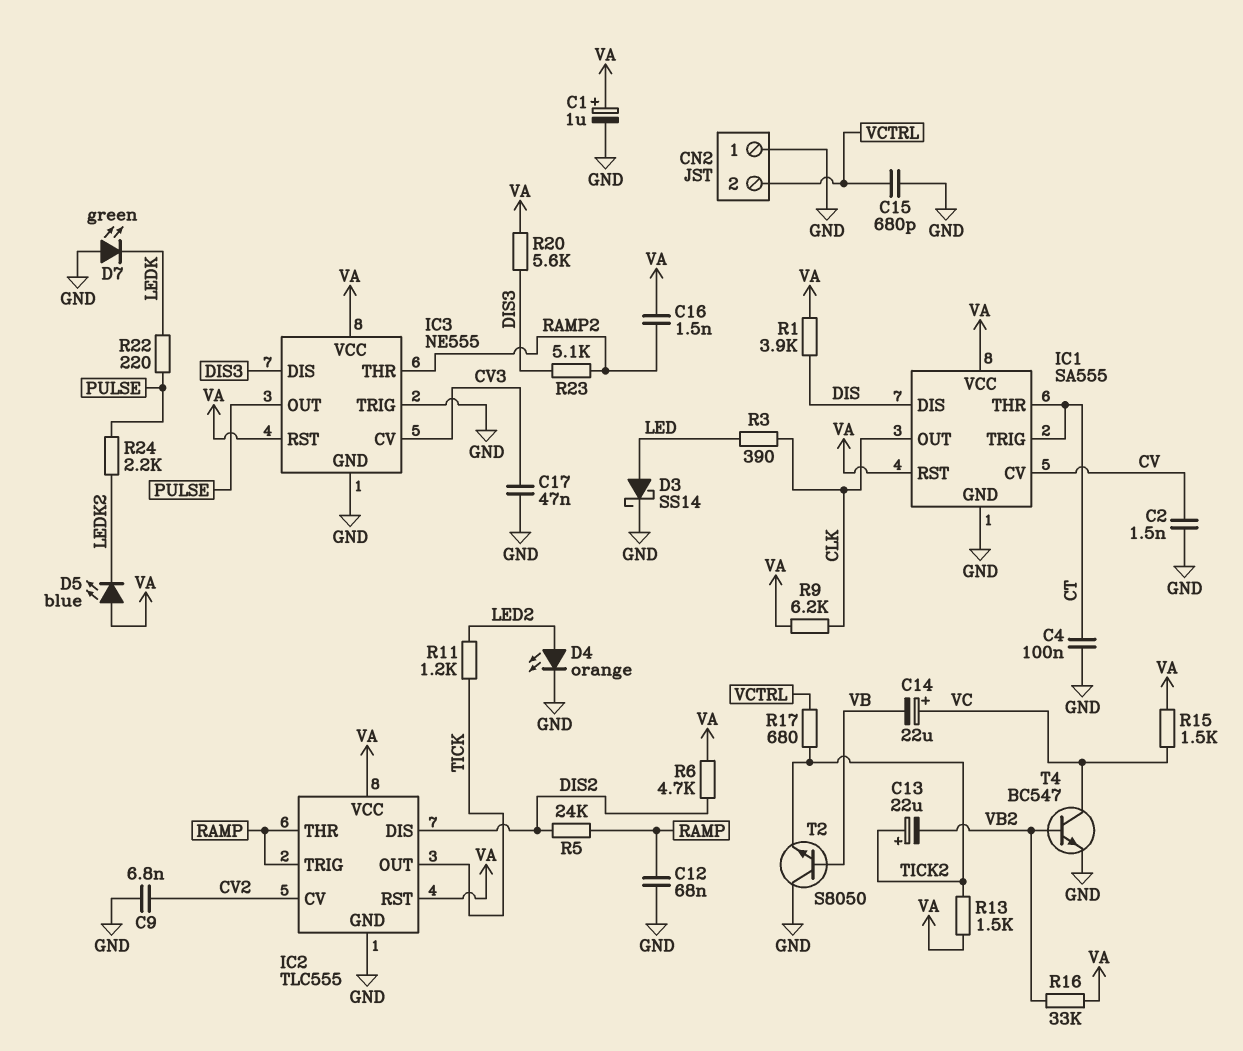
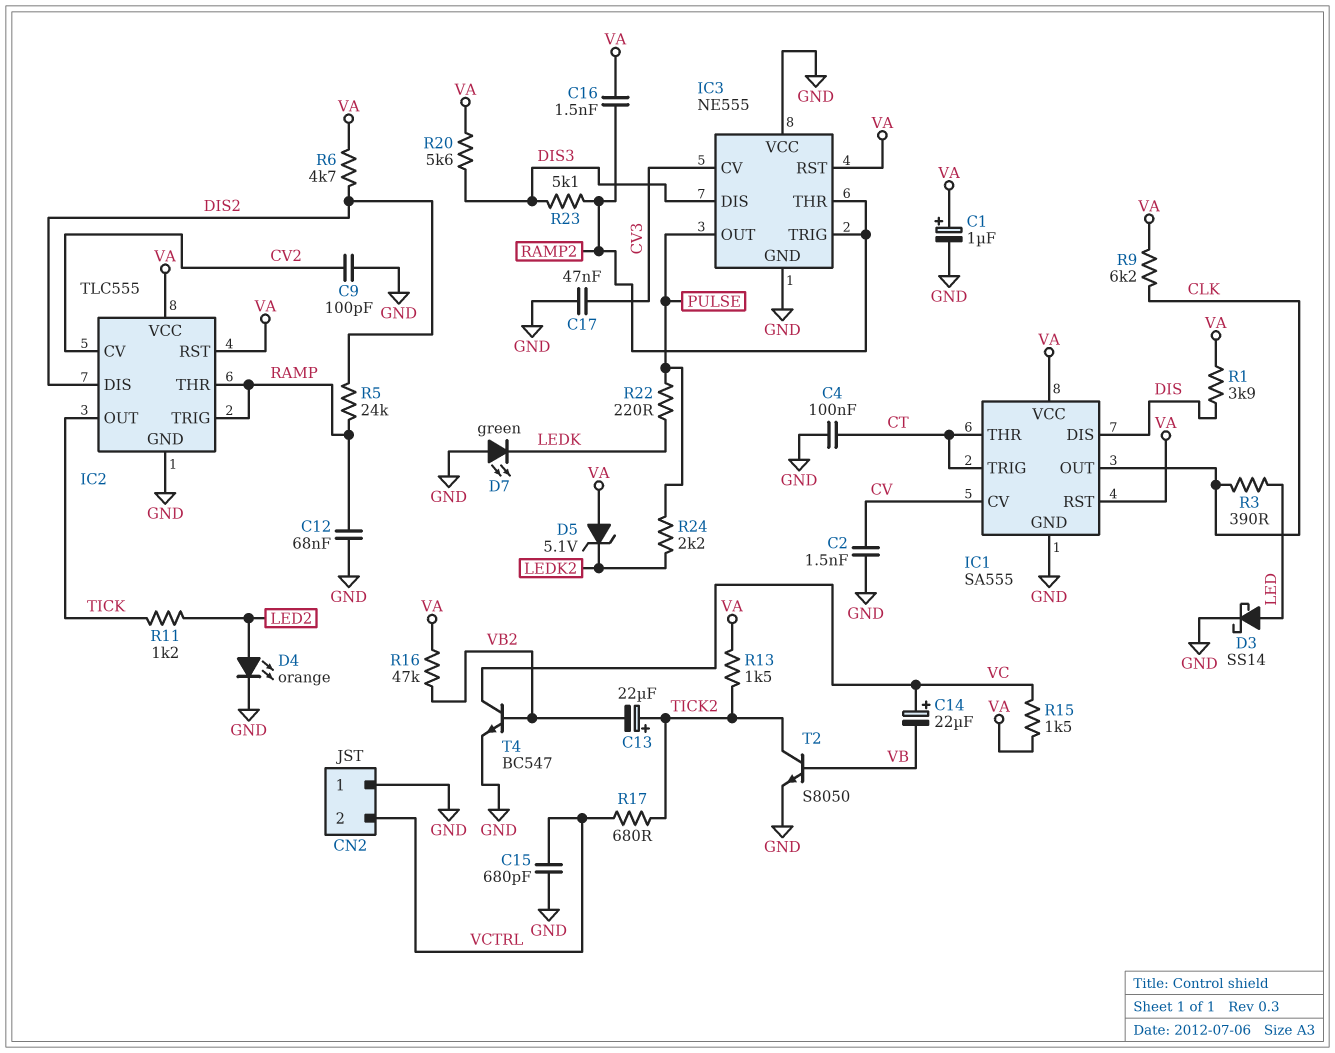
C9: 6.8nF (CV2, GND) -> 100pF (CV2, GND)
D5: LED blue (A VA, K LEDK2) -> zener 5.1V (A VA, K LEDK2)
IC3 pin TRIG: GND -> RAMP2
IC3 pin VCC: VA -> GND
R16: 33k (VA, VB2) -> 47k (VA, VB2)
T2: NPN S8050 (B VB, C GND, E TICK2) -> NPN S8050 (B VB, C TICK2, E GND)

